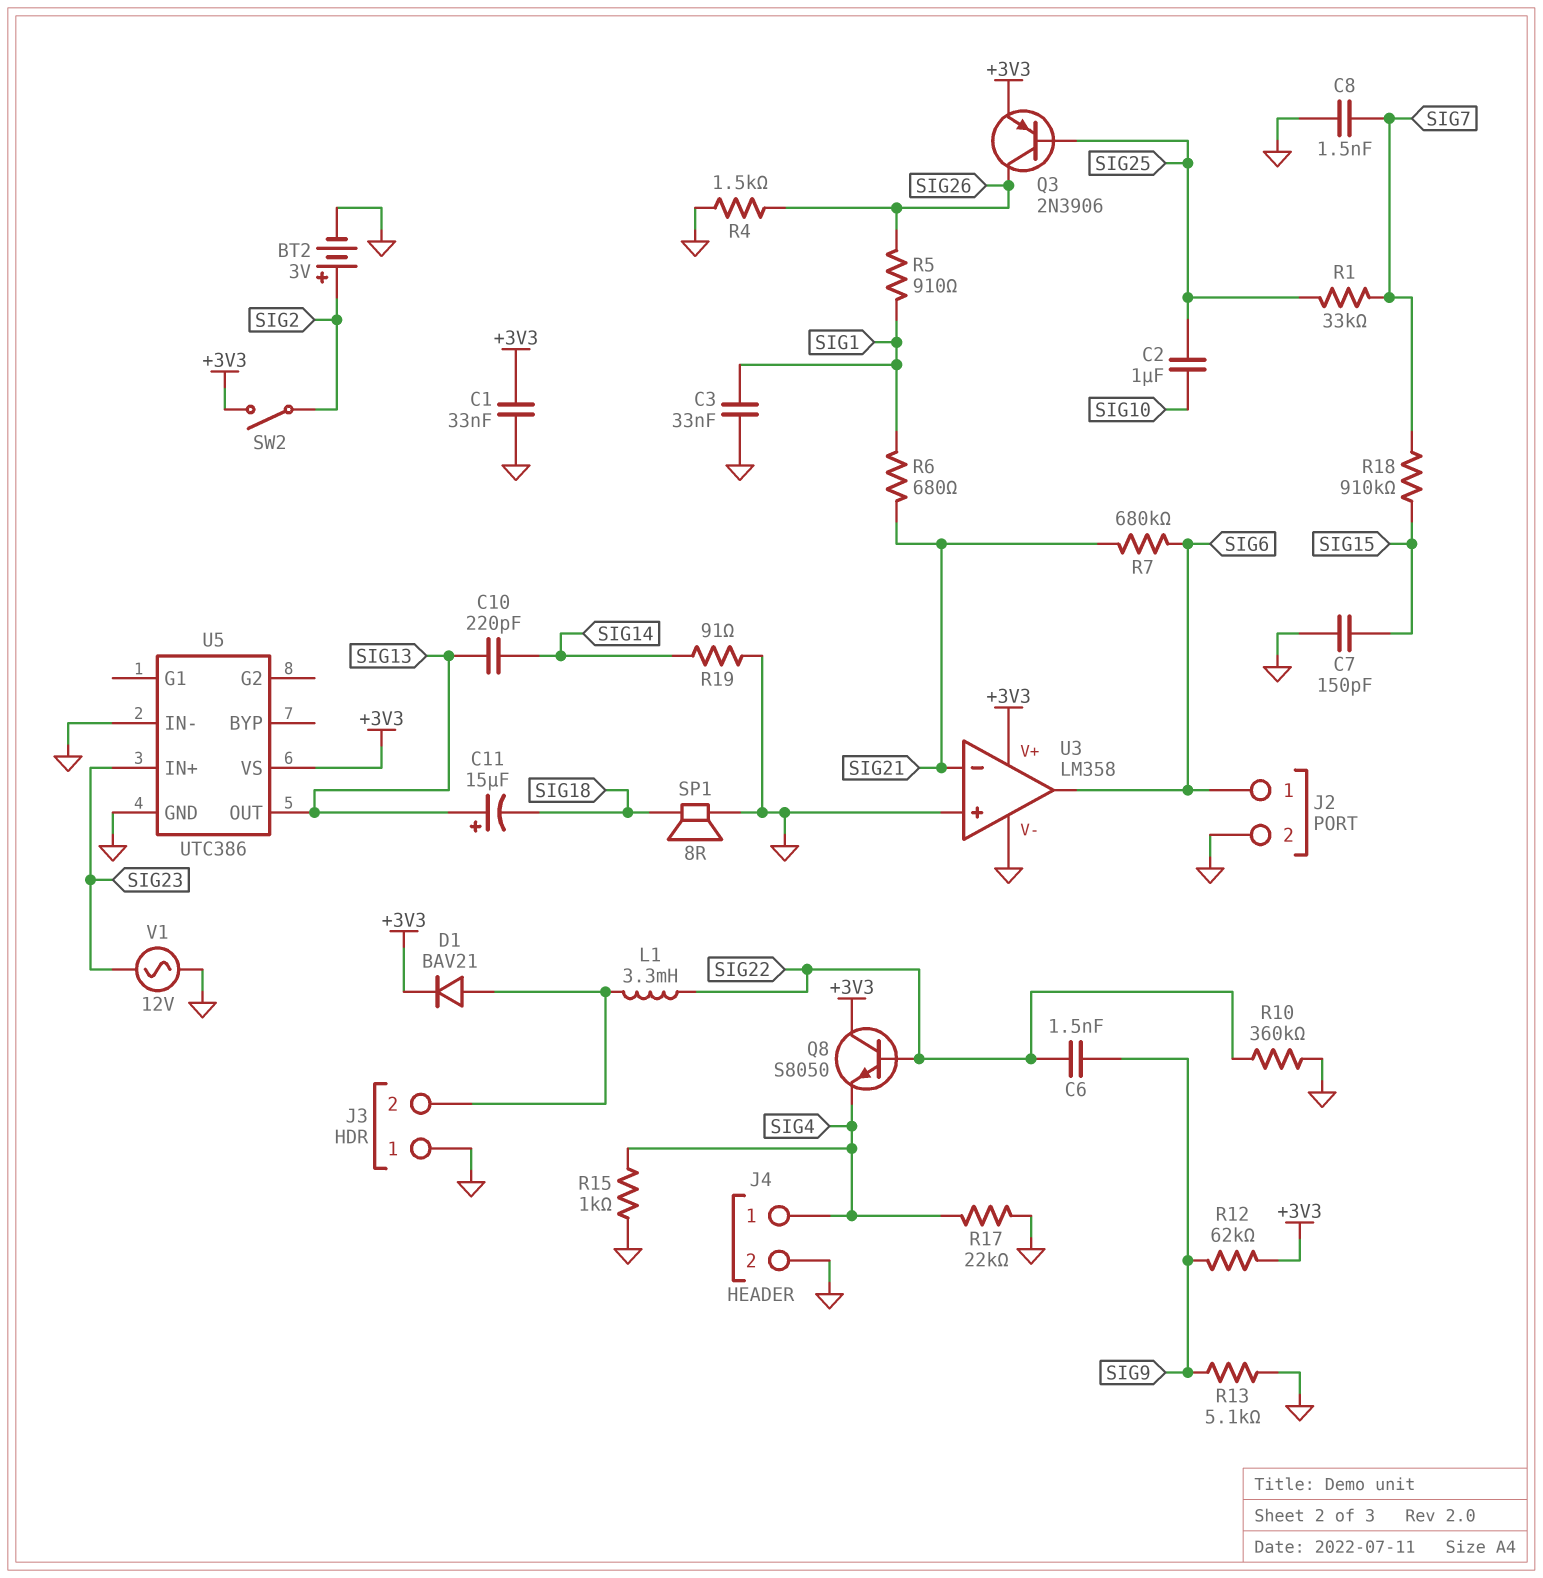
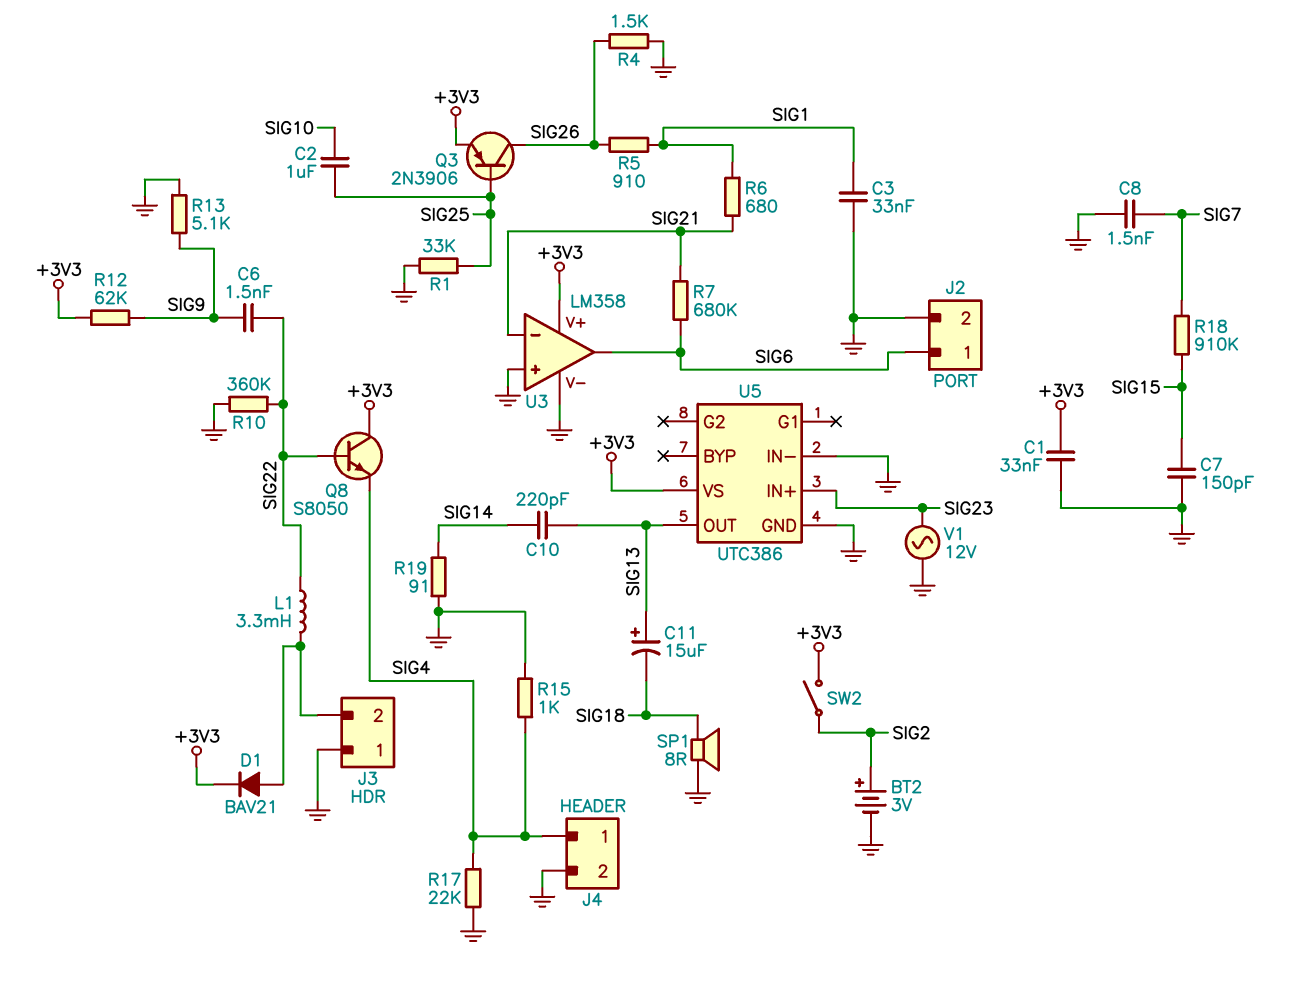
R1: 33k (SIG7, SIG25) -> 33k (GND, SIG25)

